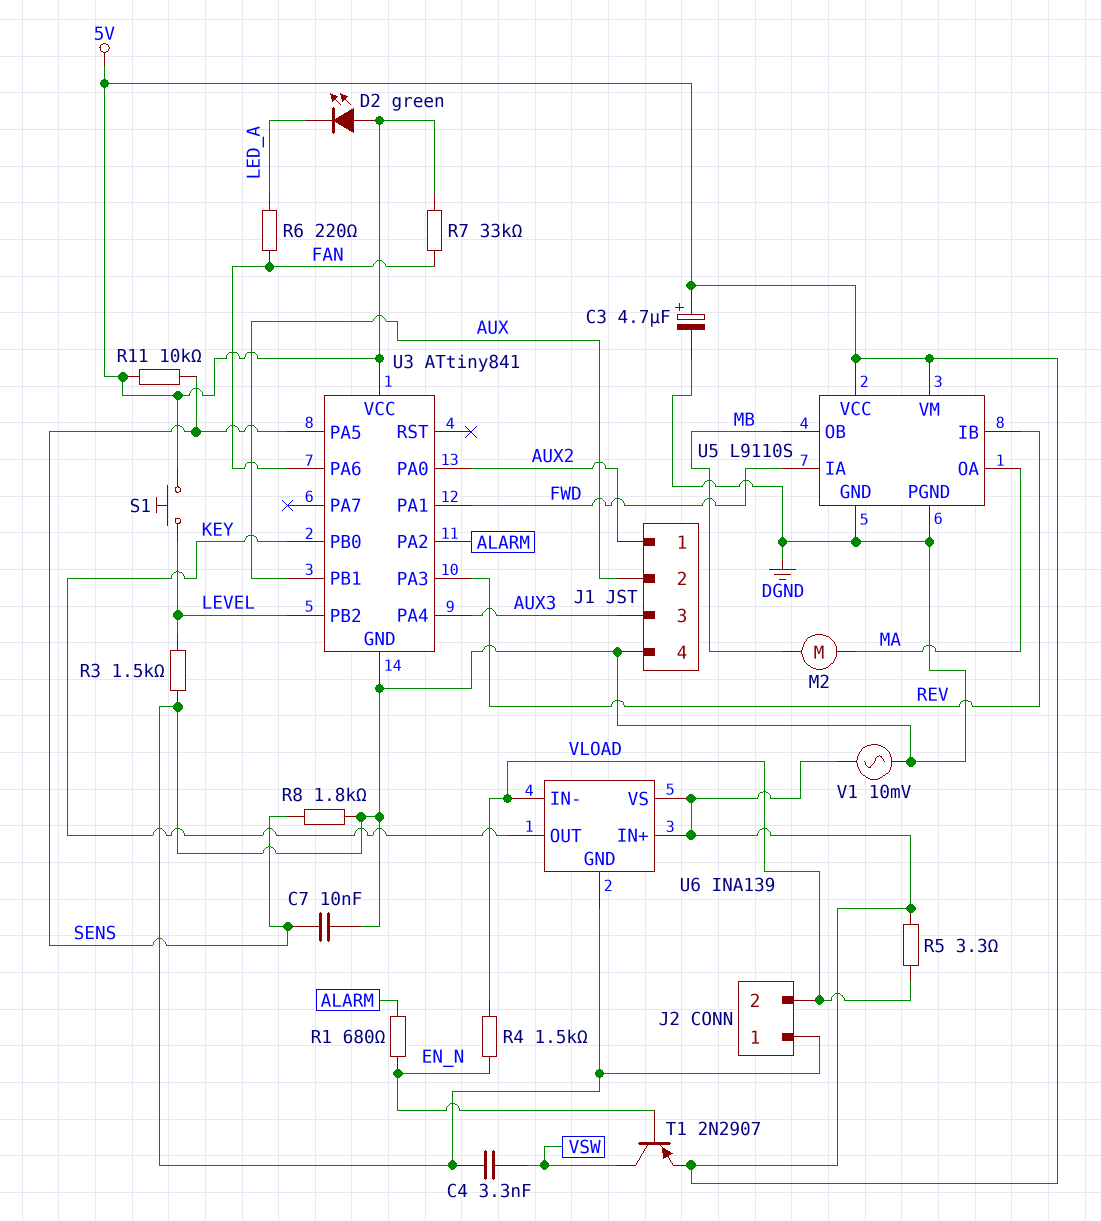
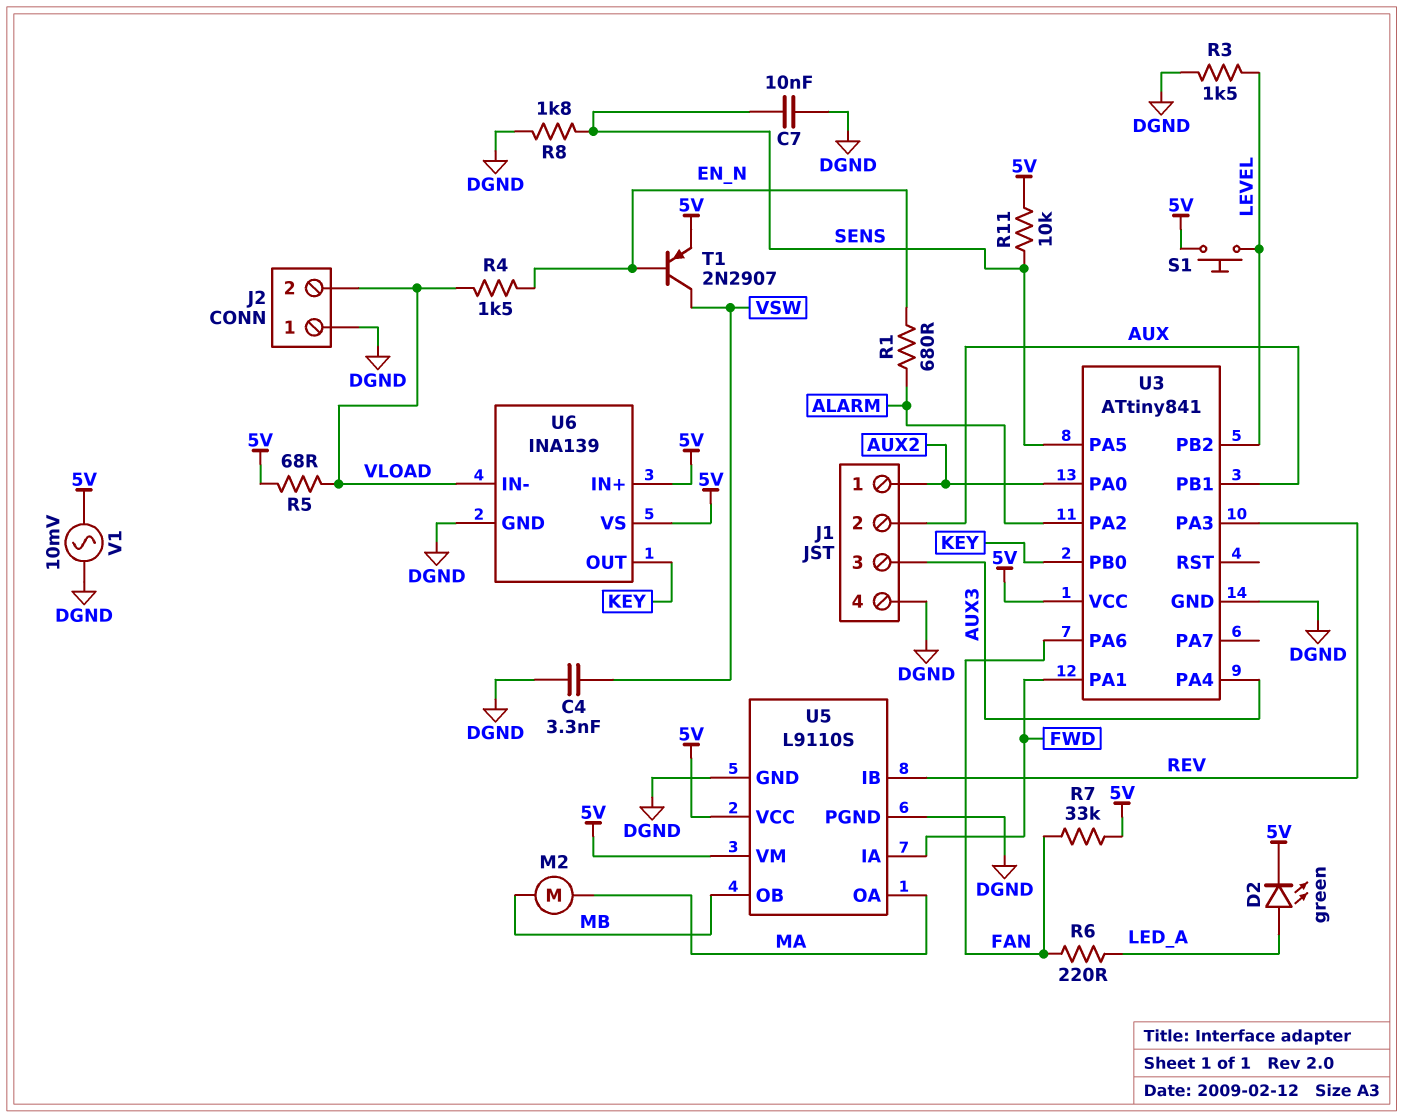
C3: 4.7uF (plus 5V, minus DGND) -> none
D2: LED green (A 5V, K LED_A) -> LED green (A LED_A, K 5V)
R5: 3.3 (5V, VLOAD) -> 68 (5V, VLOAD)

